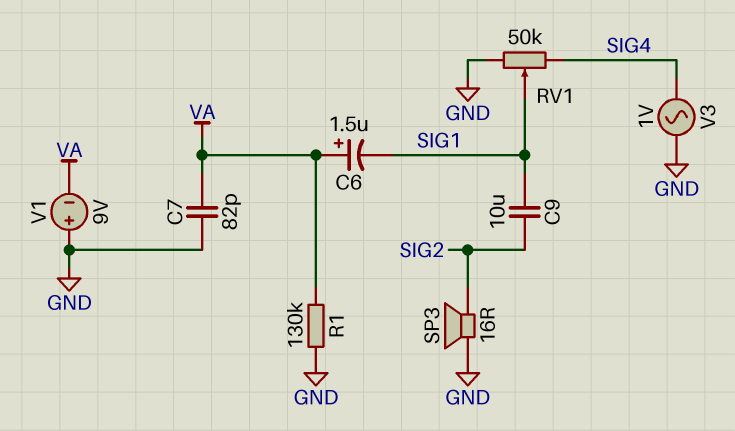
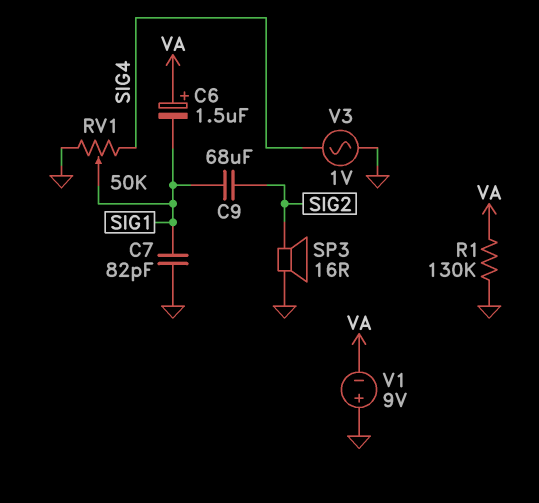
C7: 82pF (GND, VA) -> 82pF (GND, SIG1)
C9: 10uF (SIG1, SIG2) -> 68uF (SIG1, SIG2)

